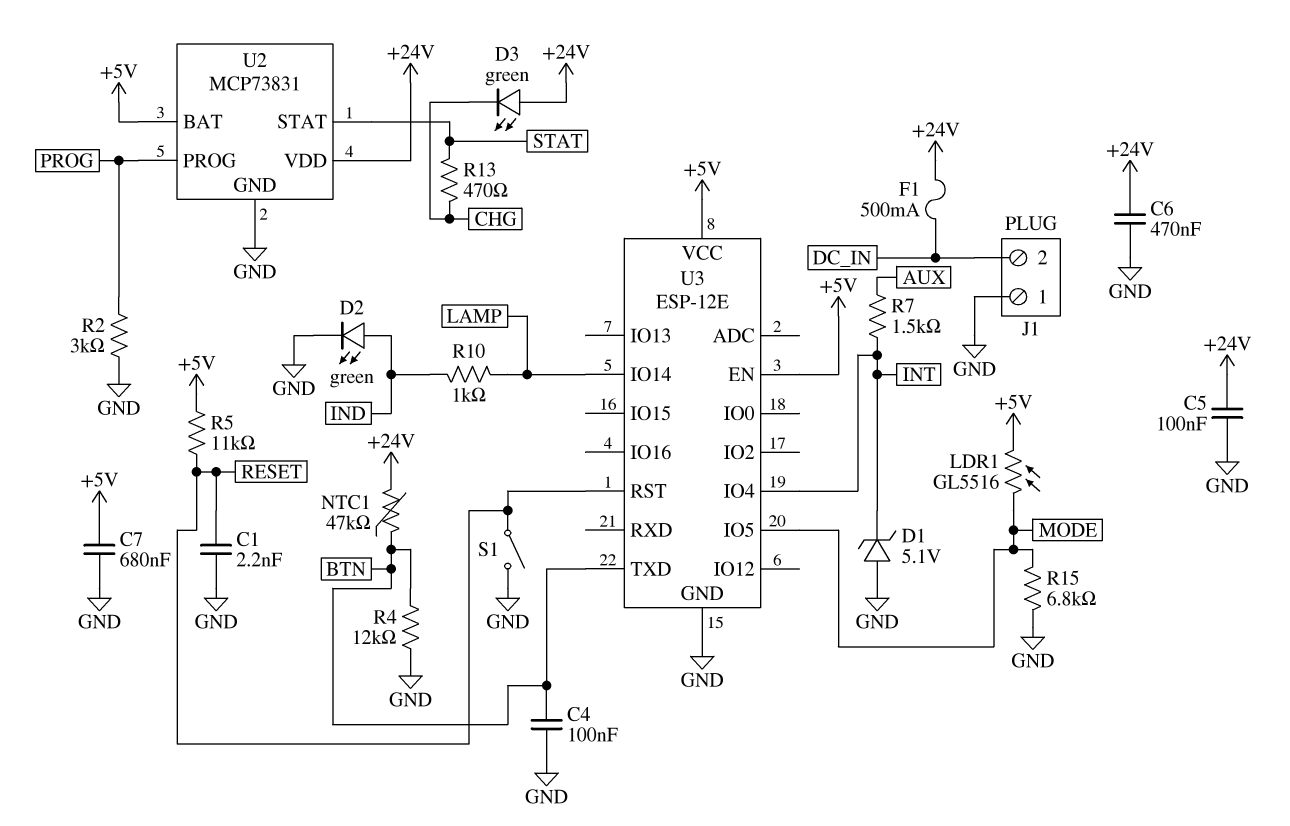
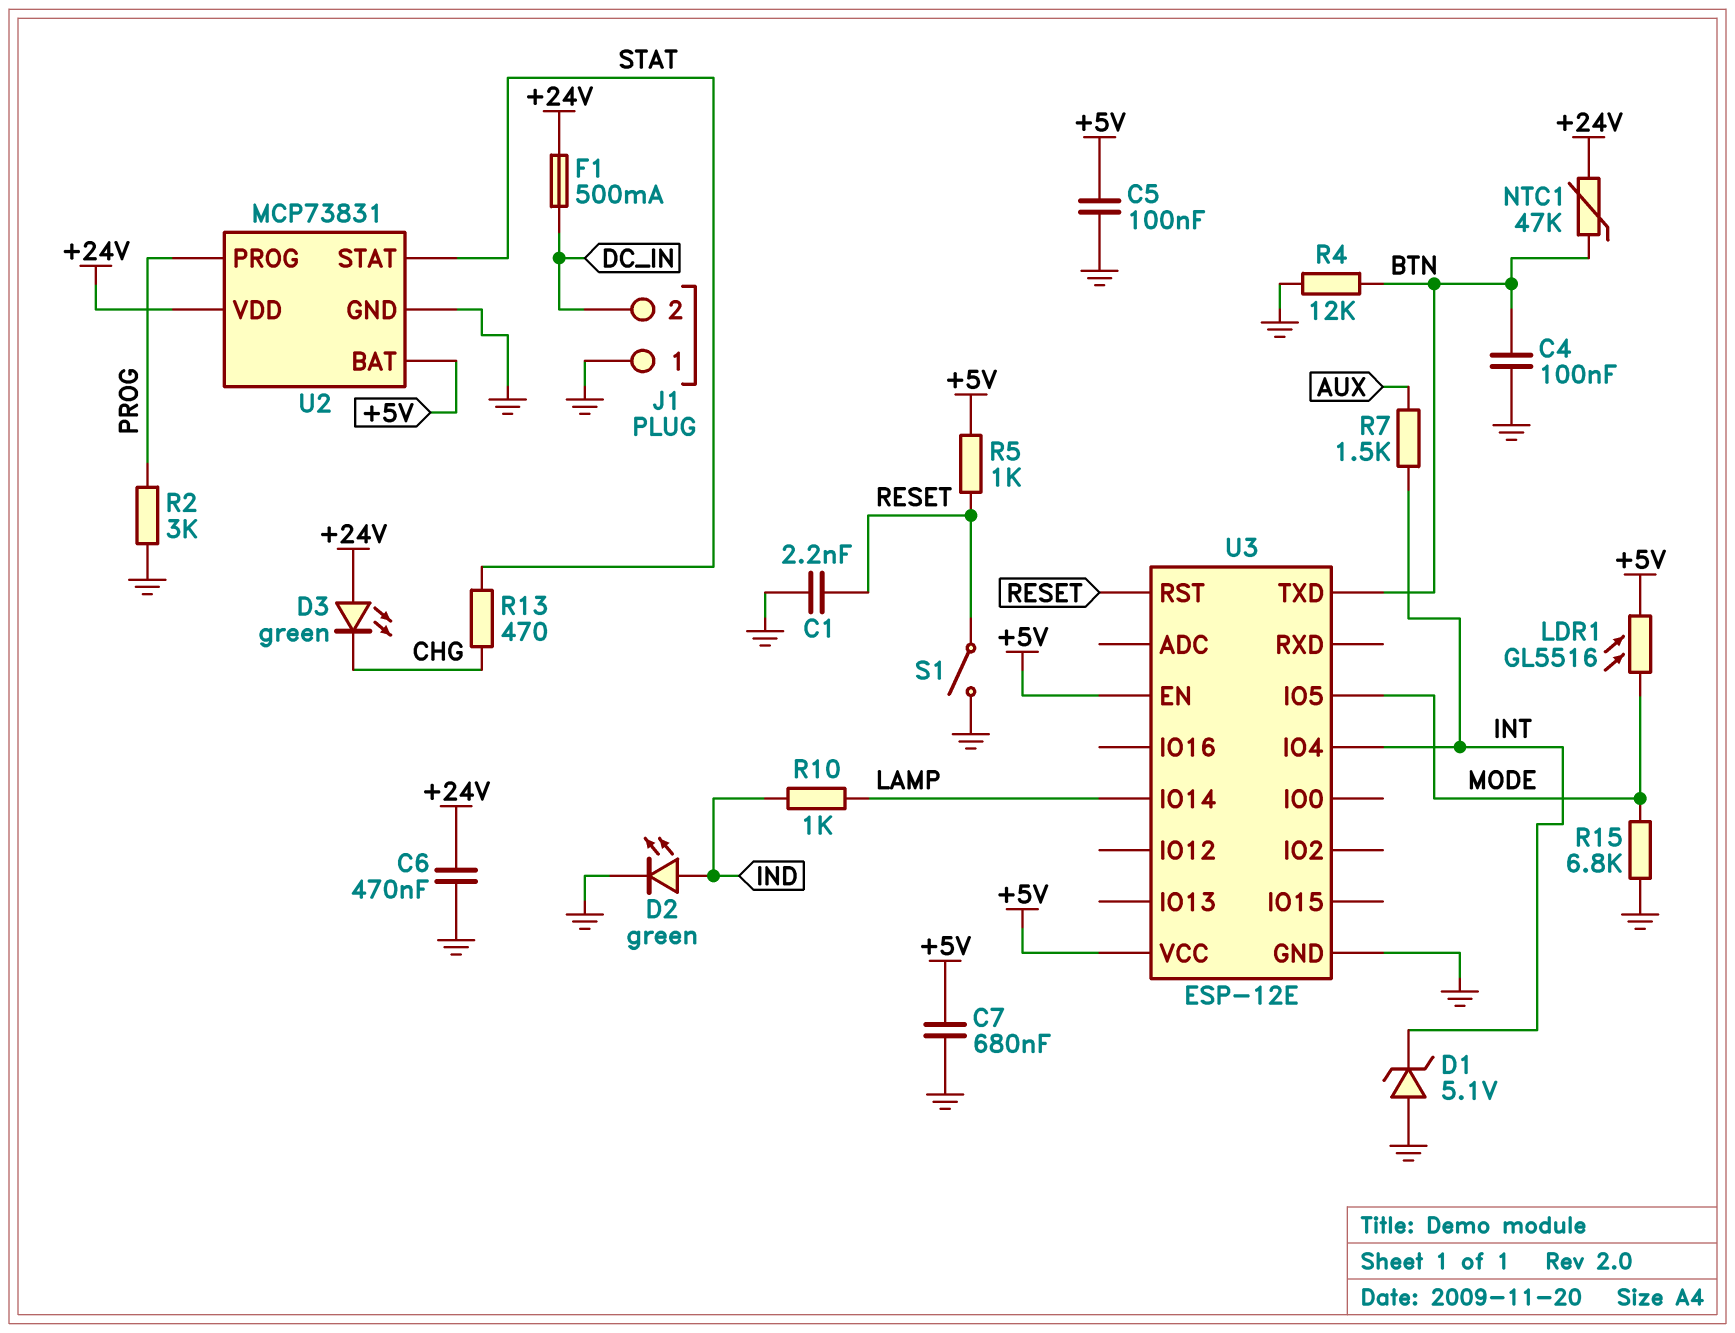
C5: 100nF (+24V, GND) -> 100nF (+5V, GND)
R5: 11k (+5V, RESET) -> 1k (+5V, RESET)

